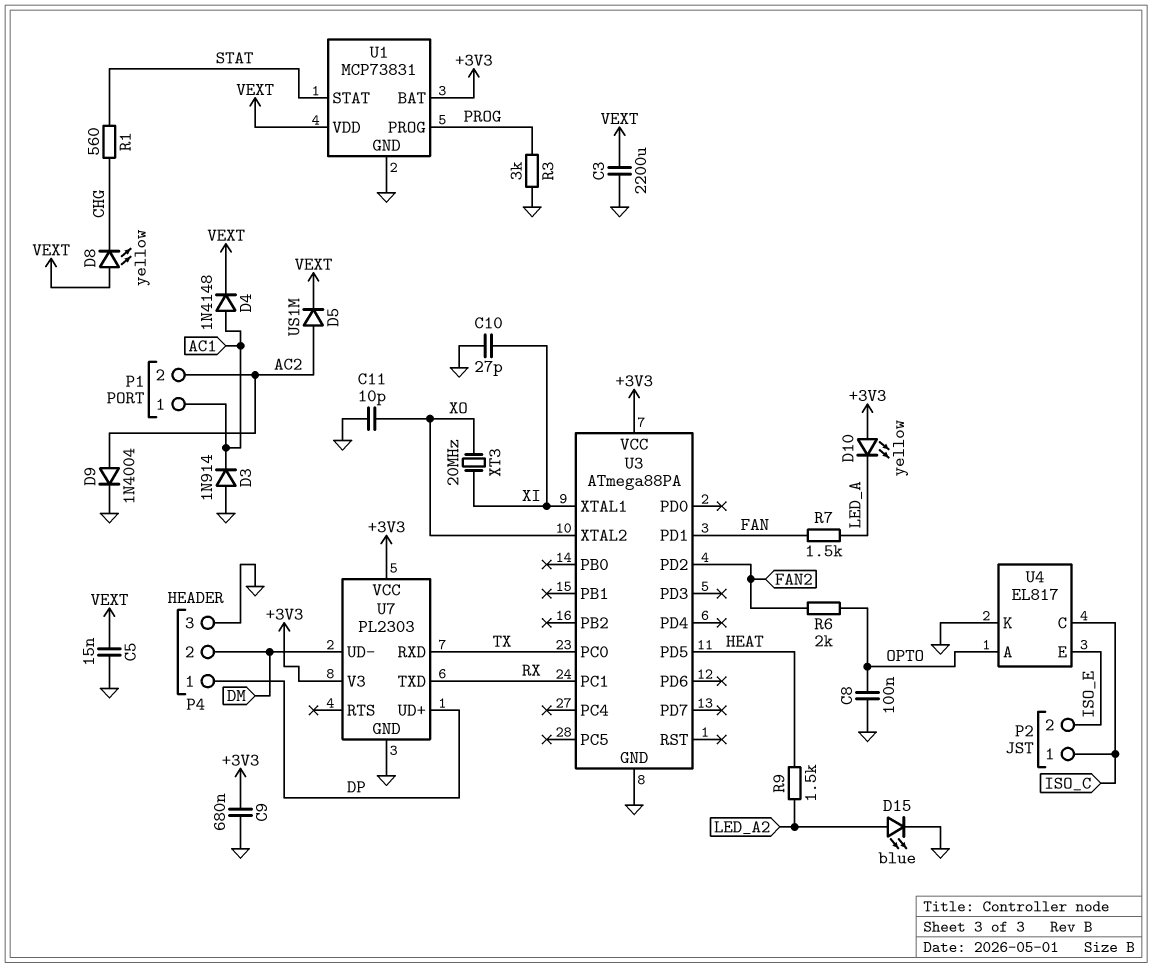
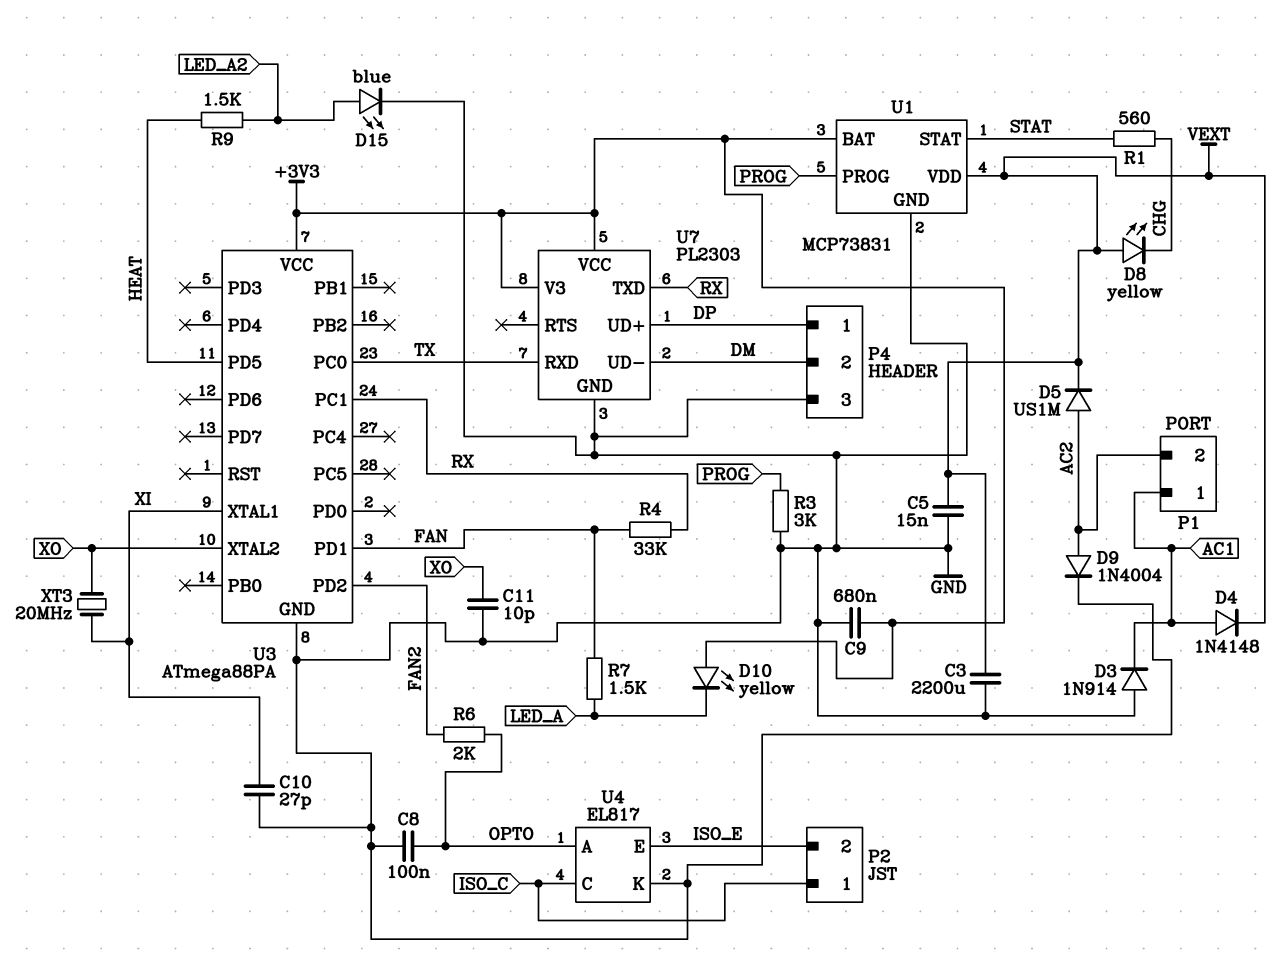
R4: none -> 33k (FAN, RX)

